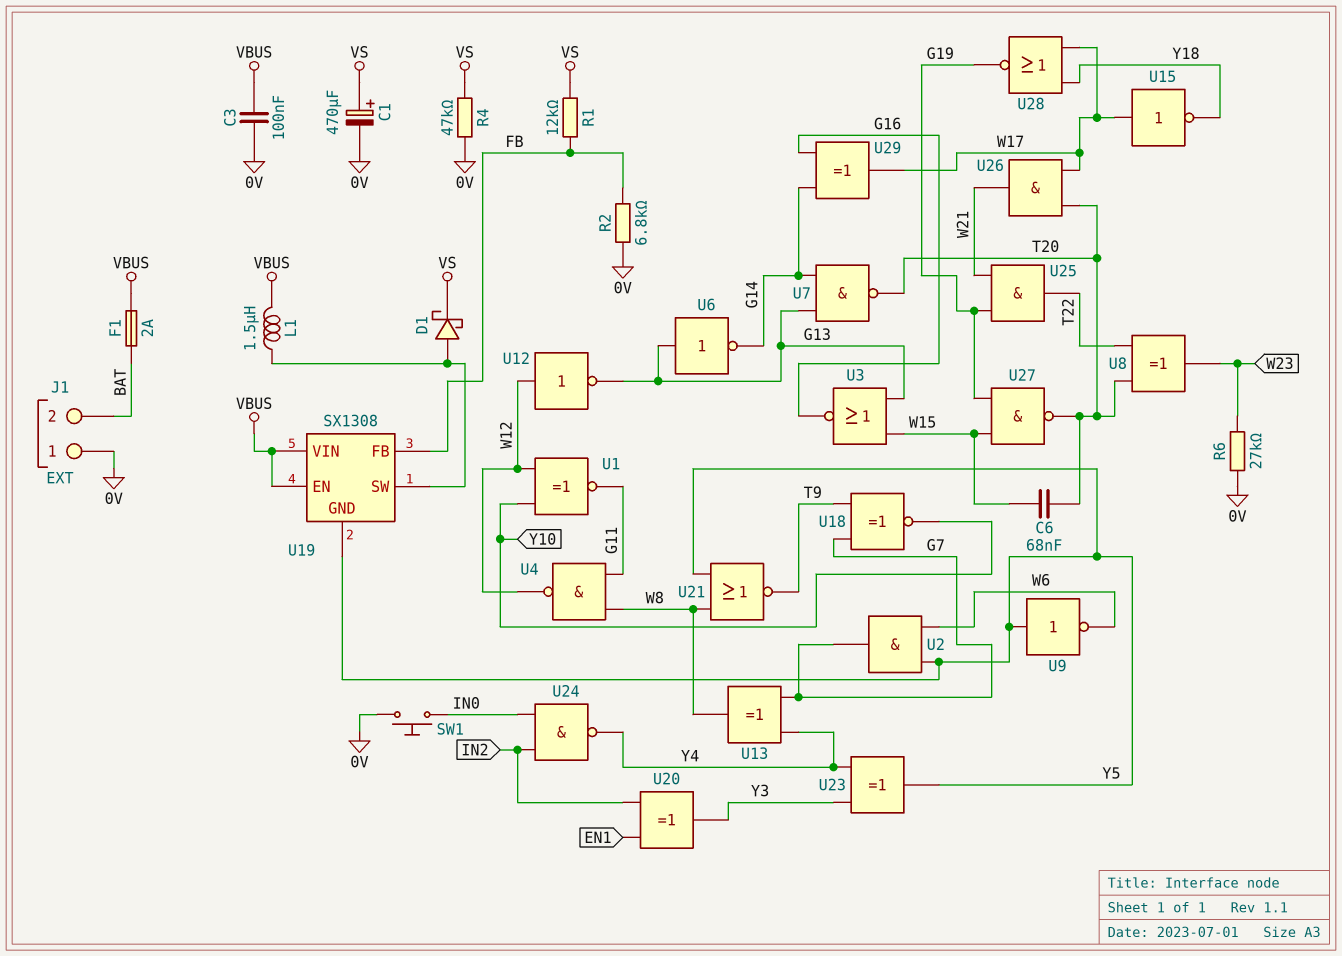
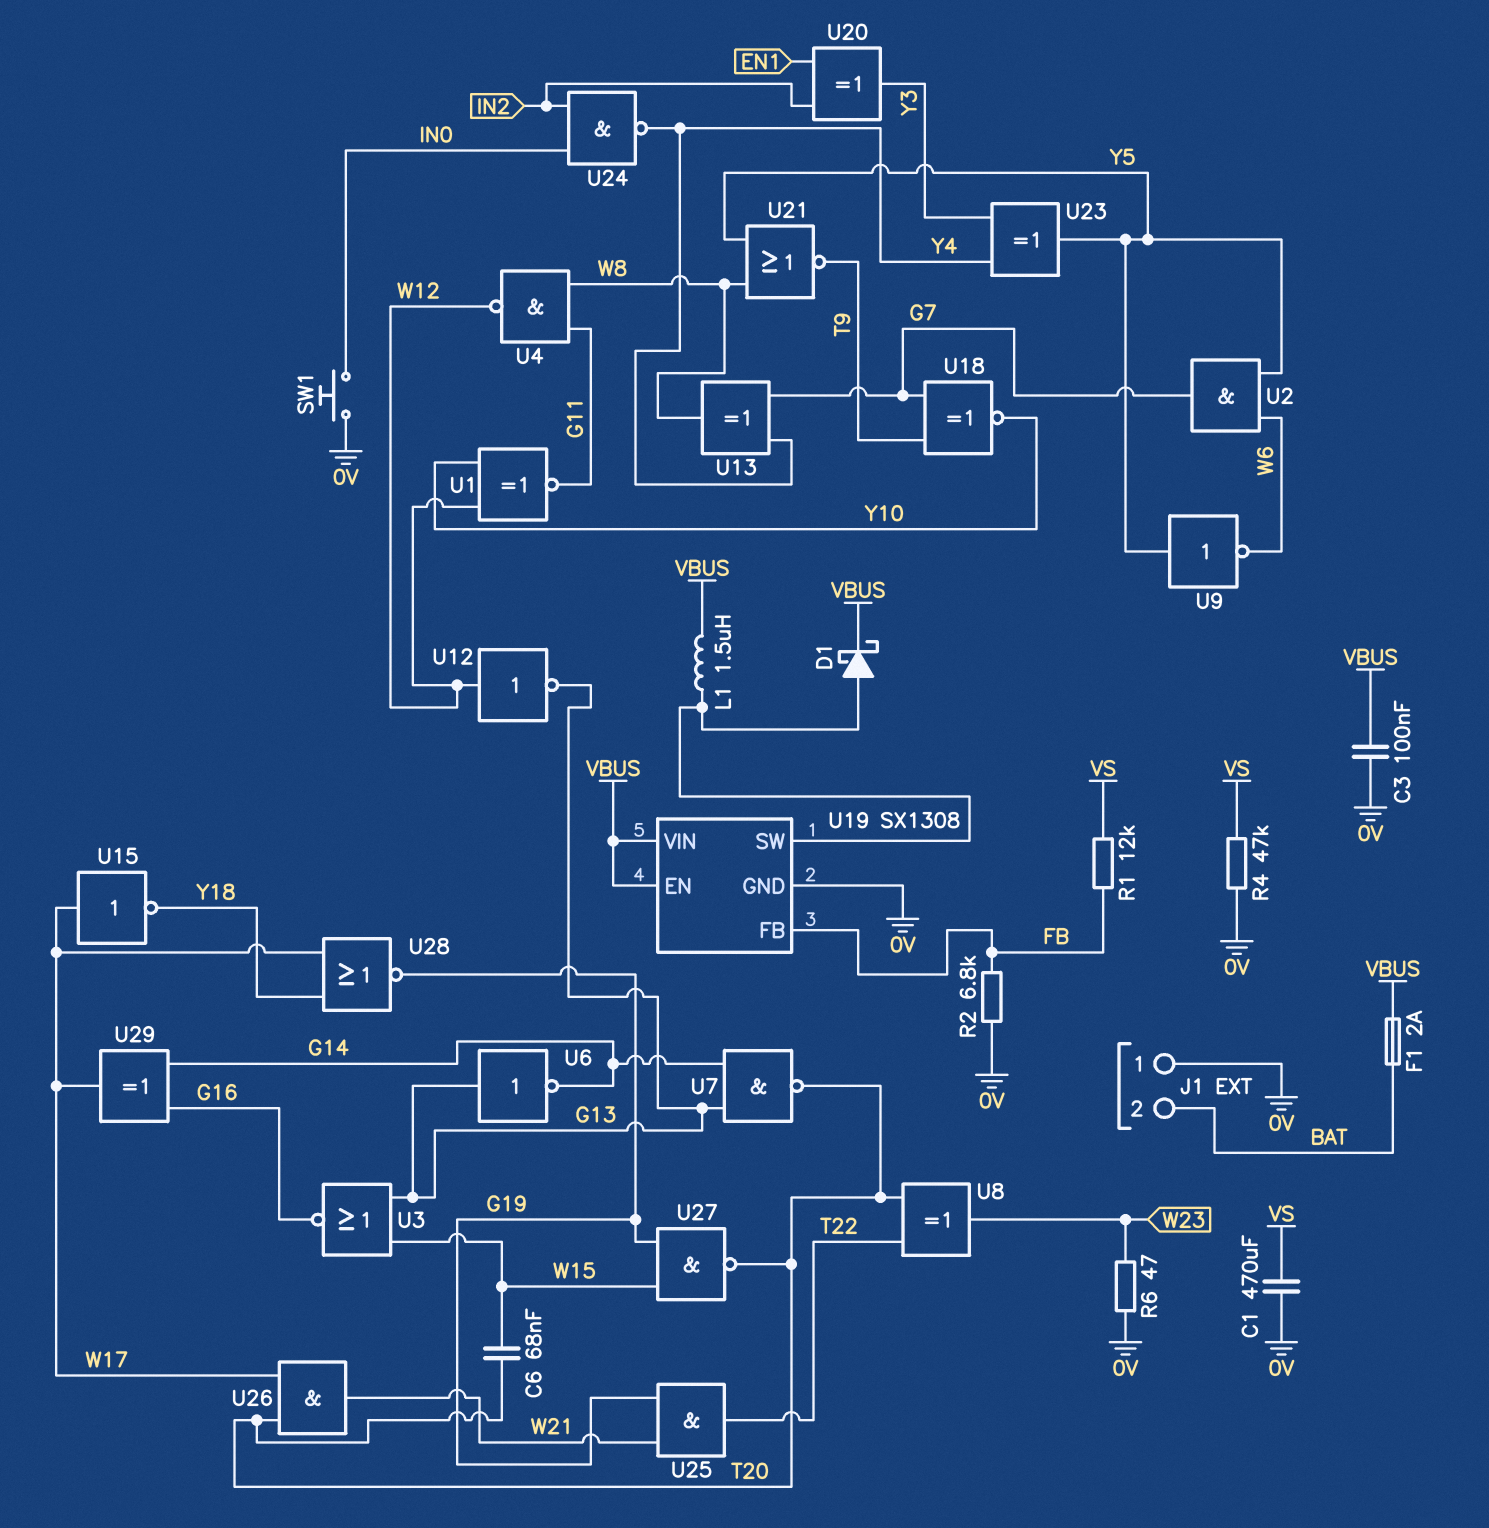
C1: 470uF (plus VS, minus 0V) -> 470uF (0V, VS)
D1: schottky (A U19/SW, K VS) -> schottky (A U19/SW, K VBUS)
R6: 27k (0V, W23) -> 47 (0V, W23)
U19 pin GND: Y5 -> 0V

